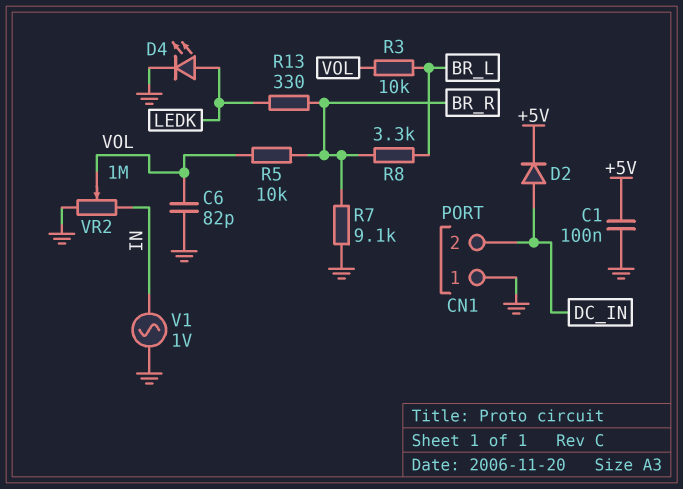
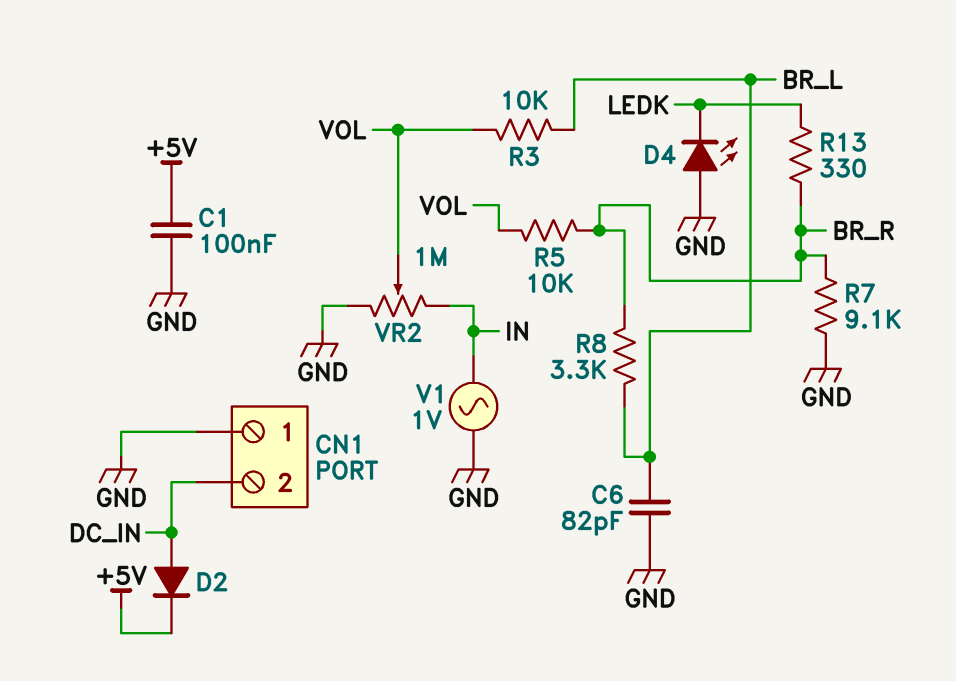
C6: 82pF (GND, VOL) -> 82pF (BR_L, GND)
D4: LED (A LEDK, K GND) -> LED (A GND, K LEDK)

